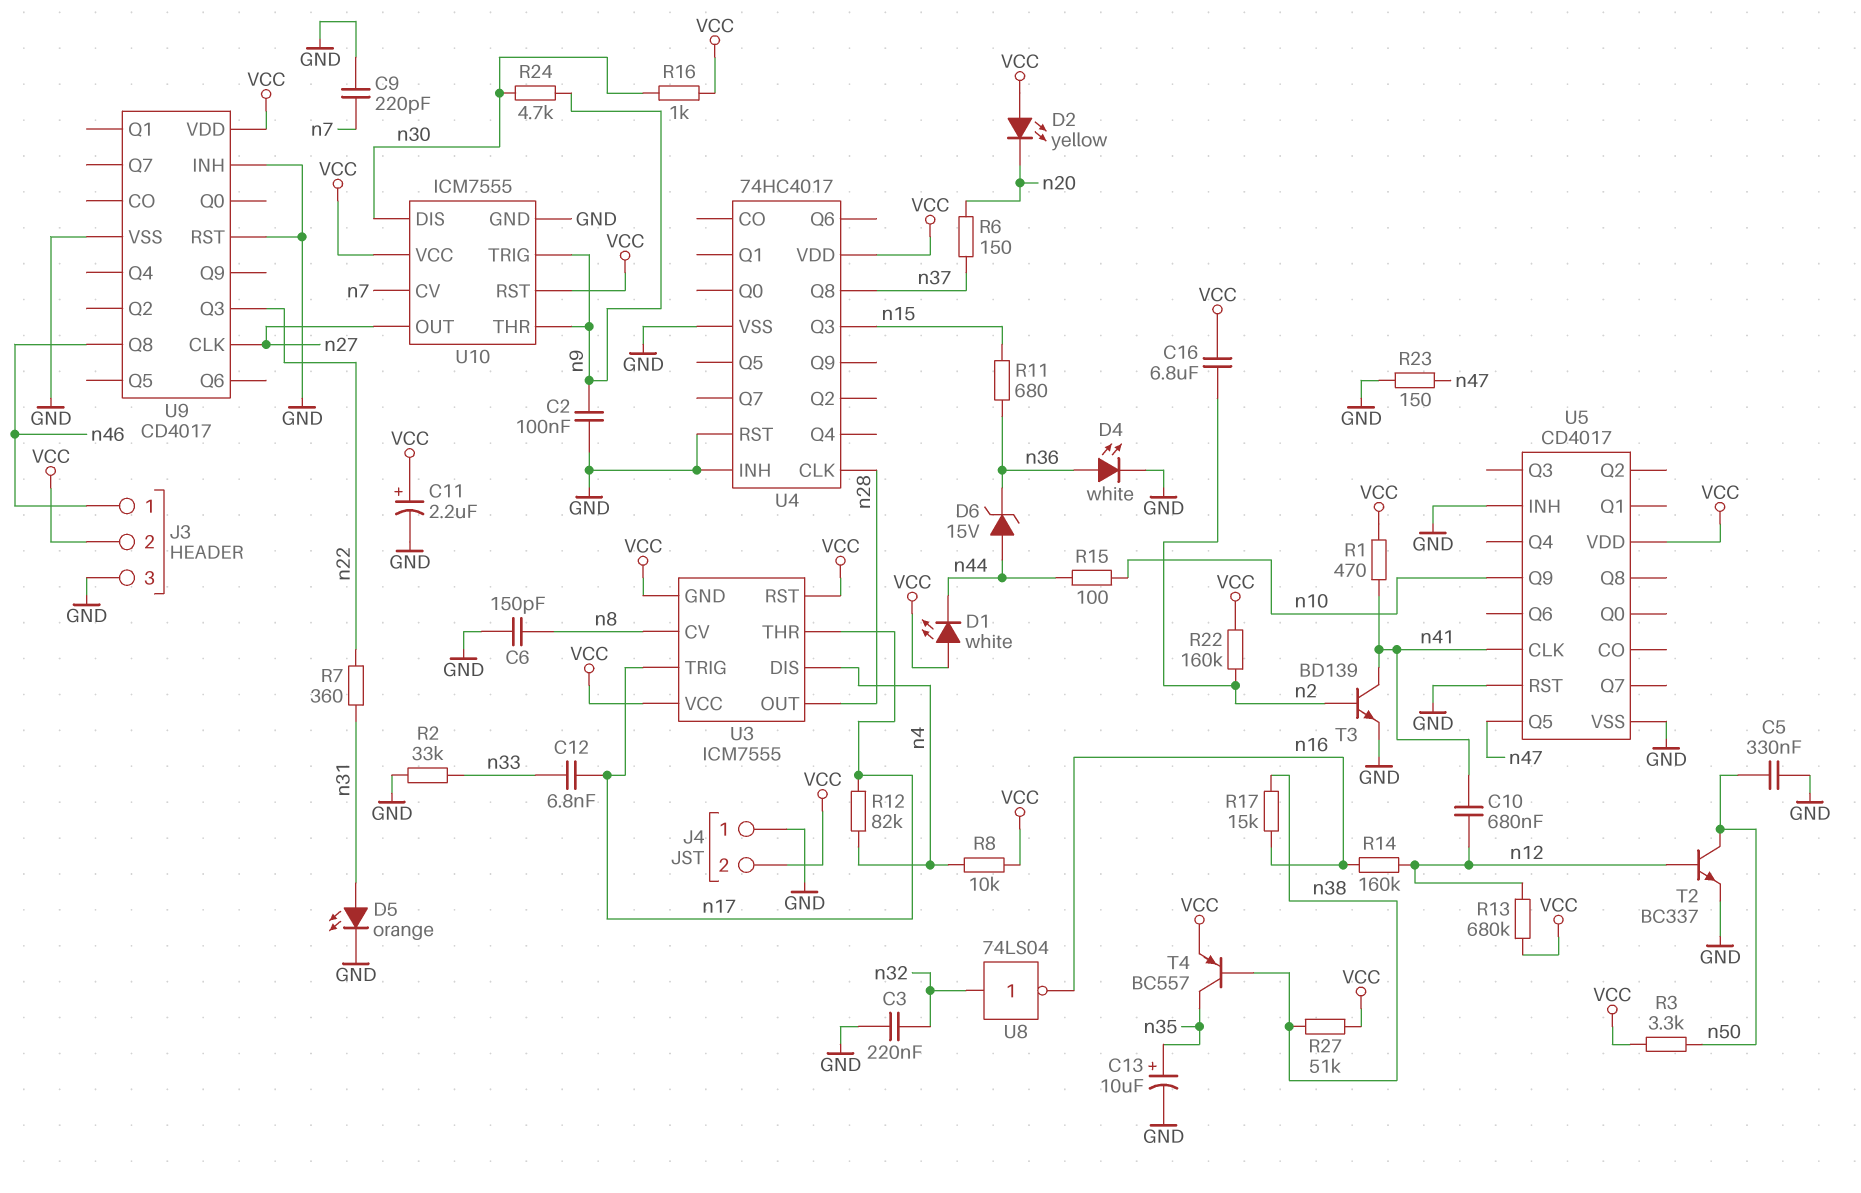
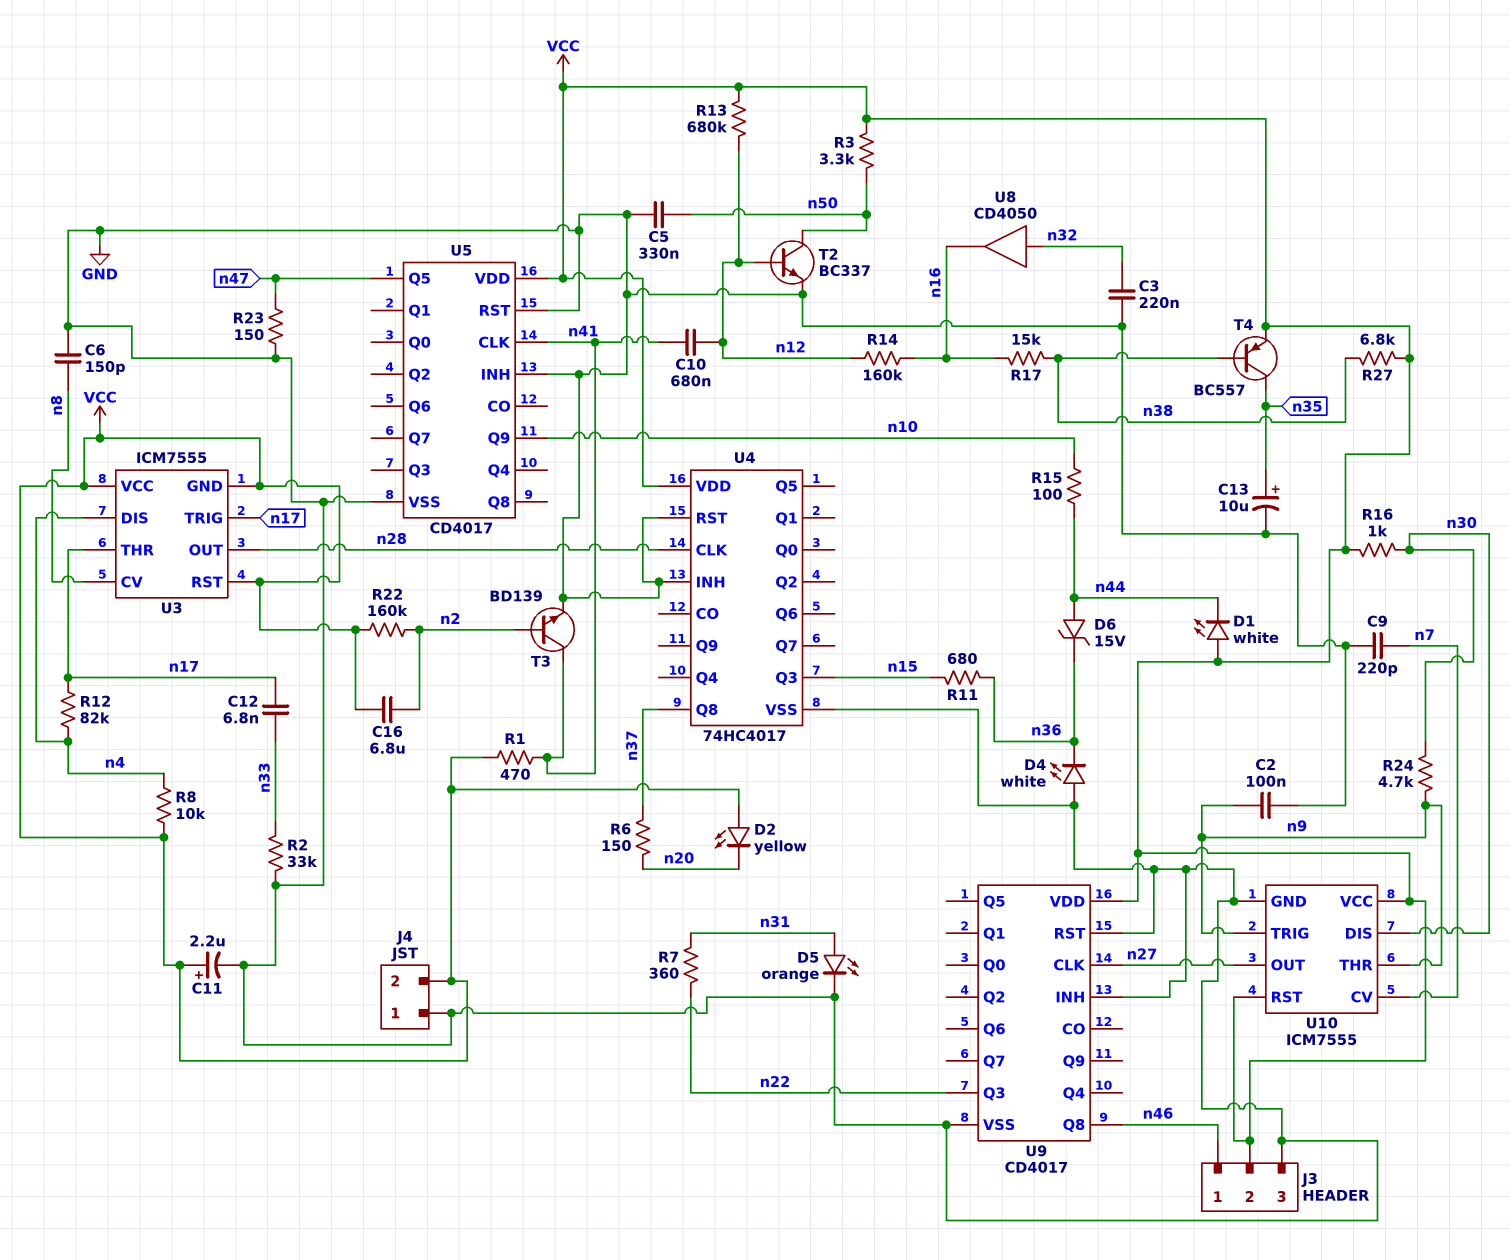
D4: LED white (A n36, K GND) -> LED white (A GND, K n36)
R27: 51k (VCC, n38) -> 6.8k (VCC, n38)
U8: NOT 74LS04 (in n32, out n16) -> buffer CD4050 (in n32, out n16)

